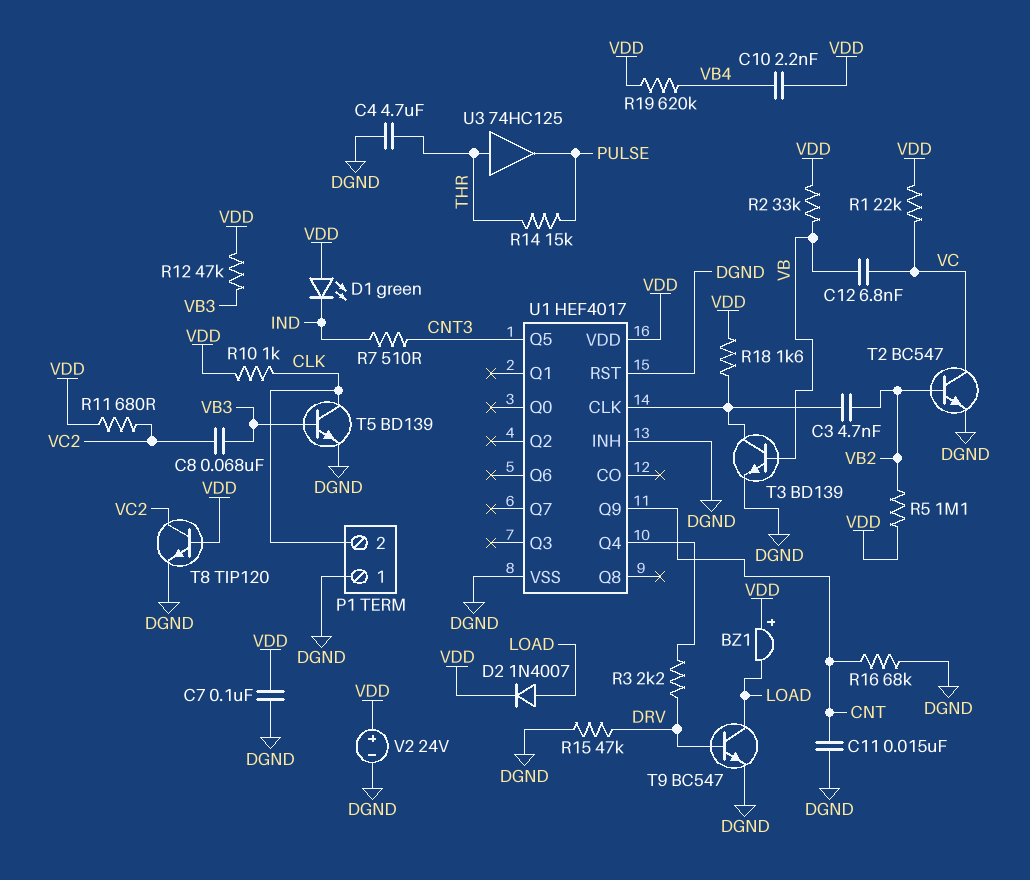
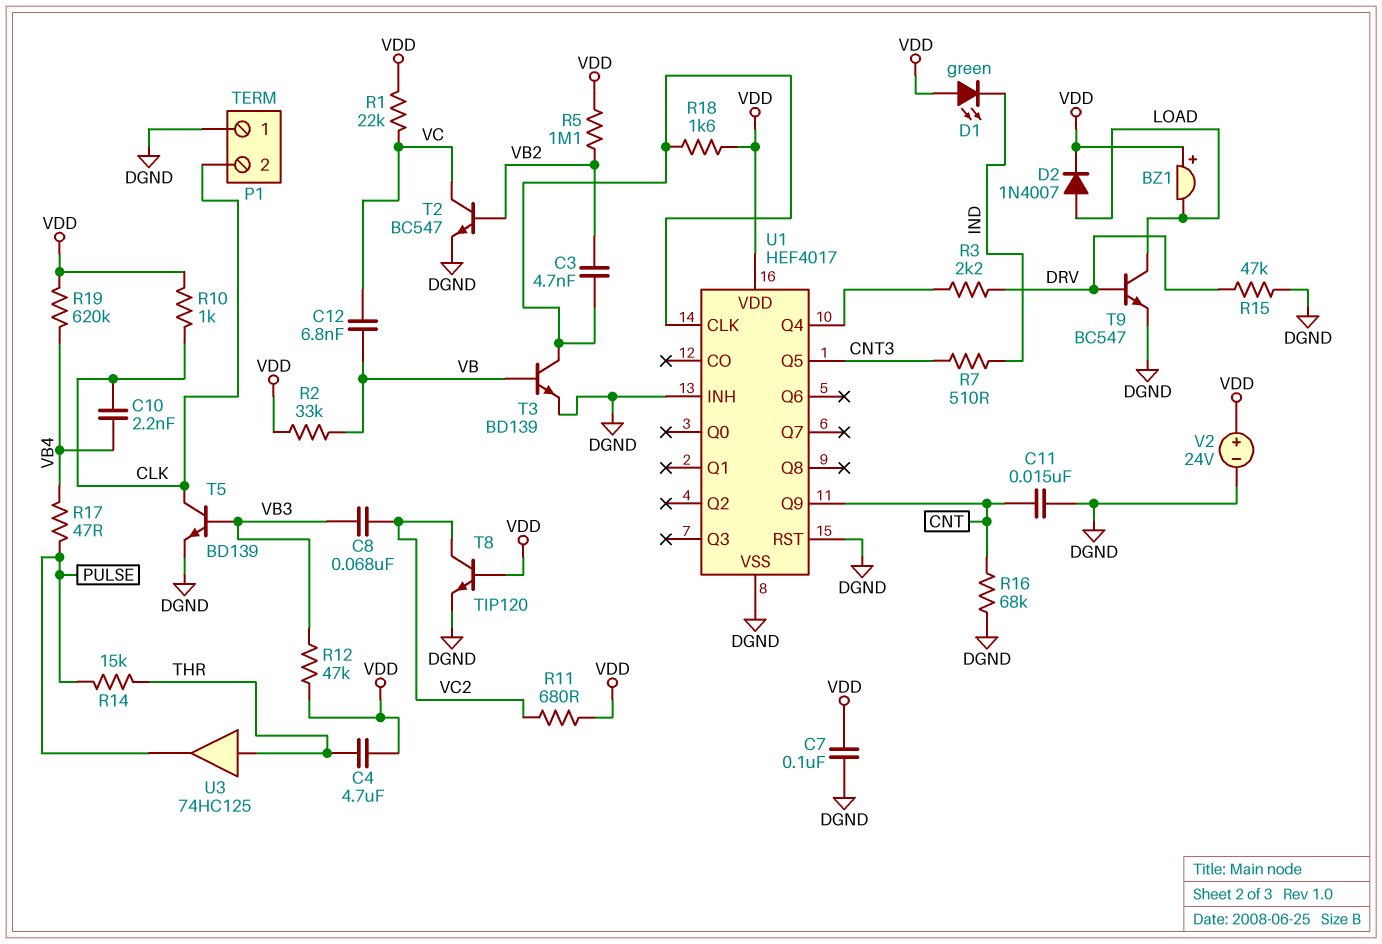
C4: 4.7uF (DGND, THR) -> 4.7uF (THR, VDD)
C10: 2.2nF (VB4, VDD) -> 2.2nF (CLK, VB4)
R17: none -> 47 (PULSE, VB4)

